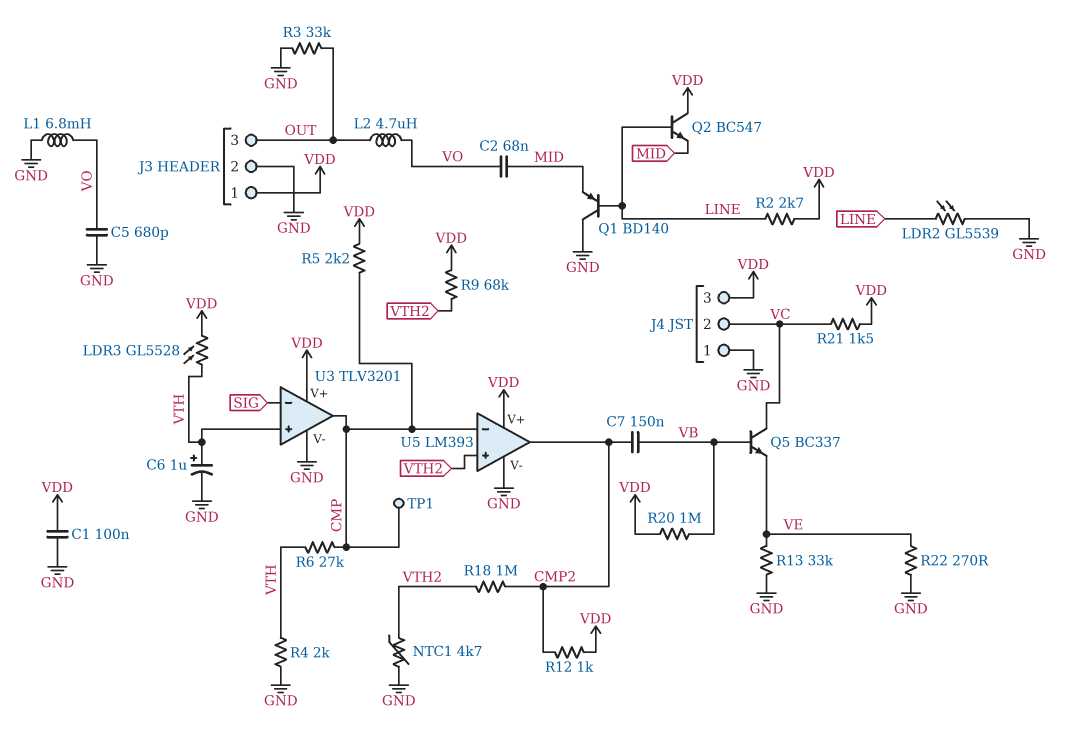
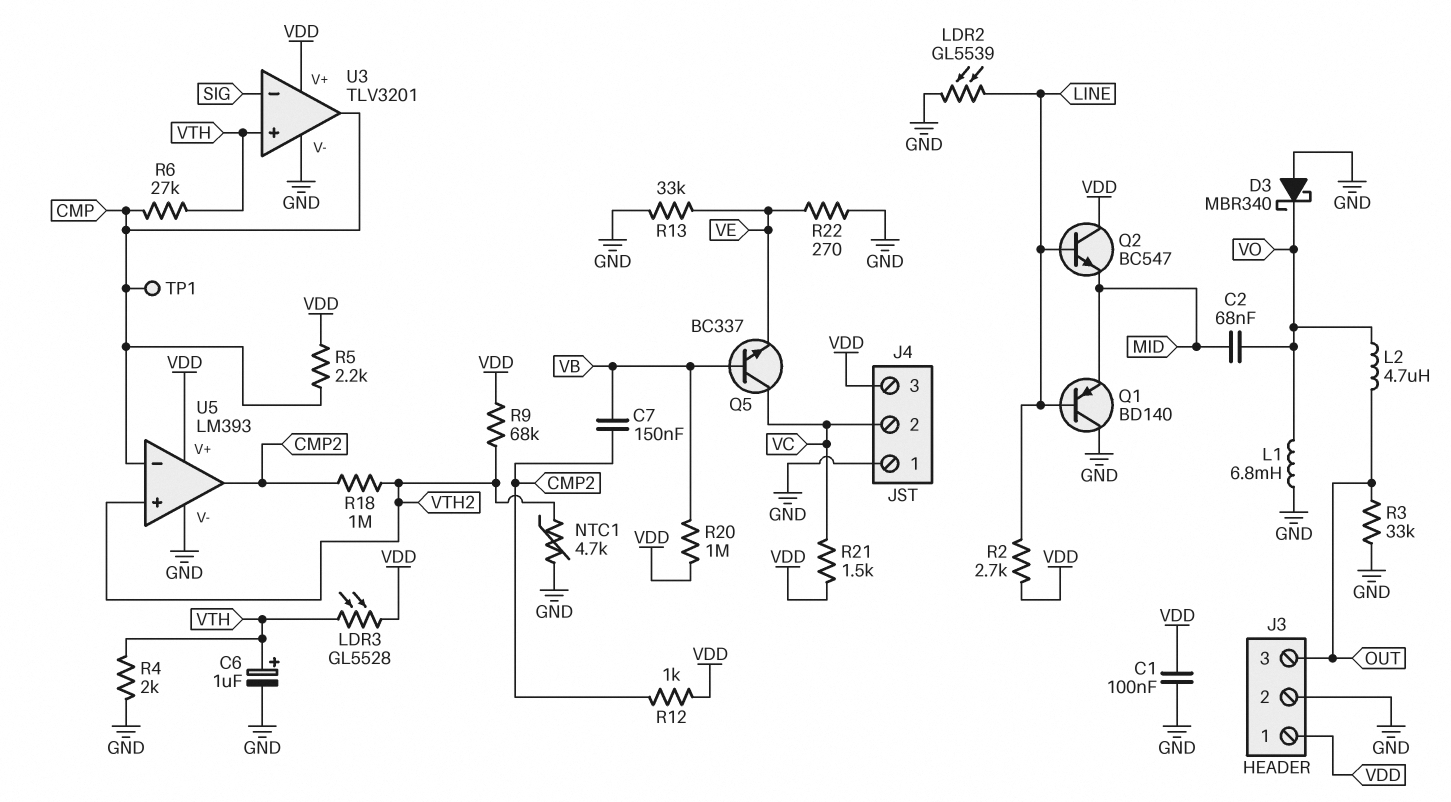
C5: 680pF (GND, VO) -> none
D3: none -> schottky MBR340 (A GND, K VO)

